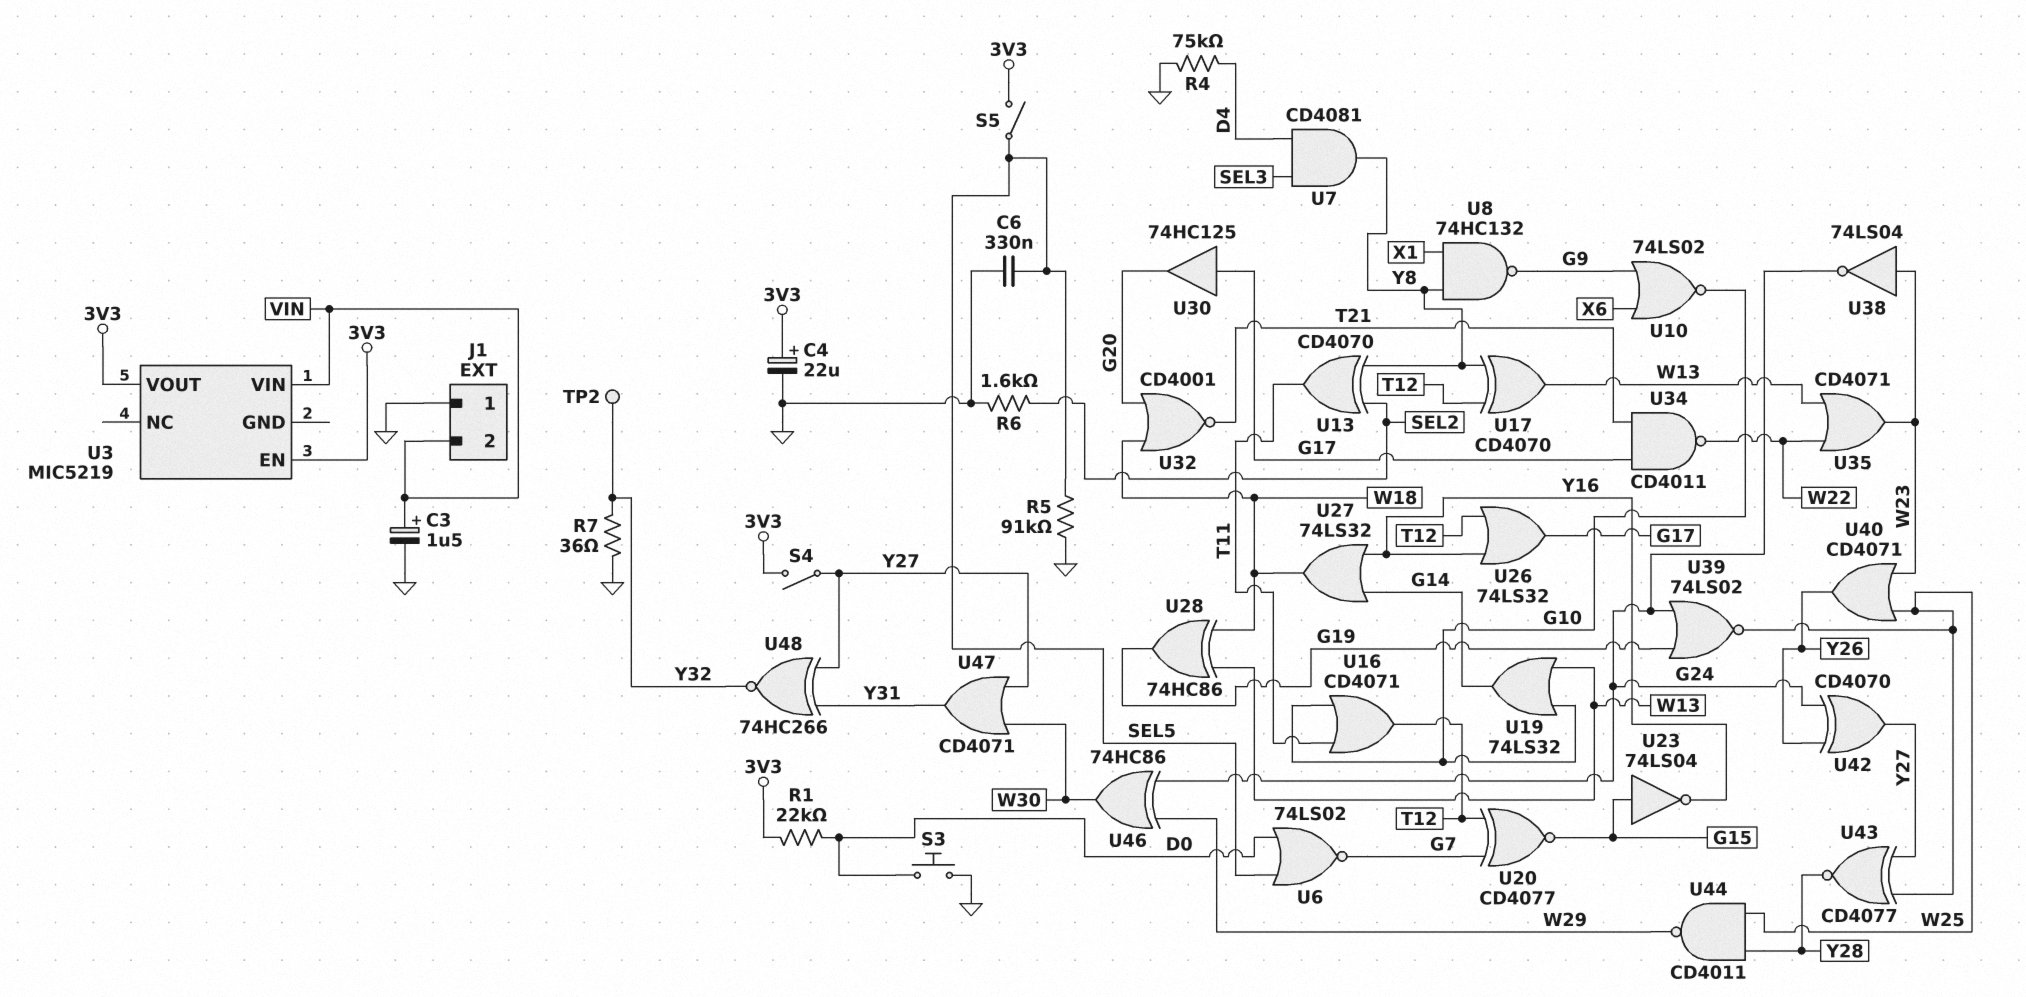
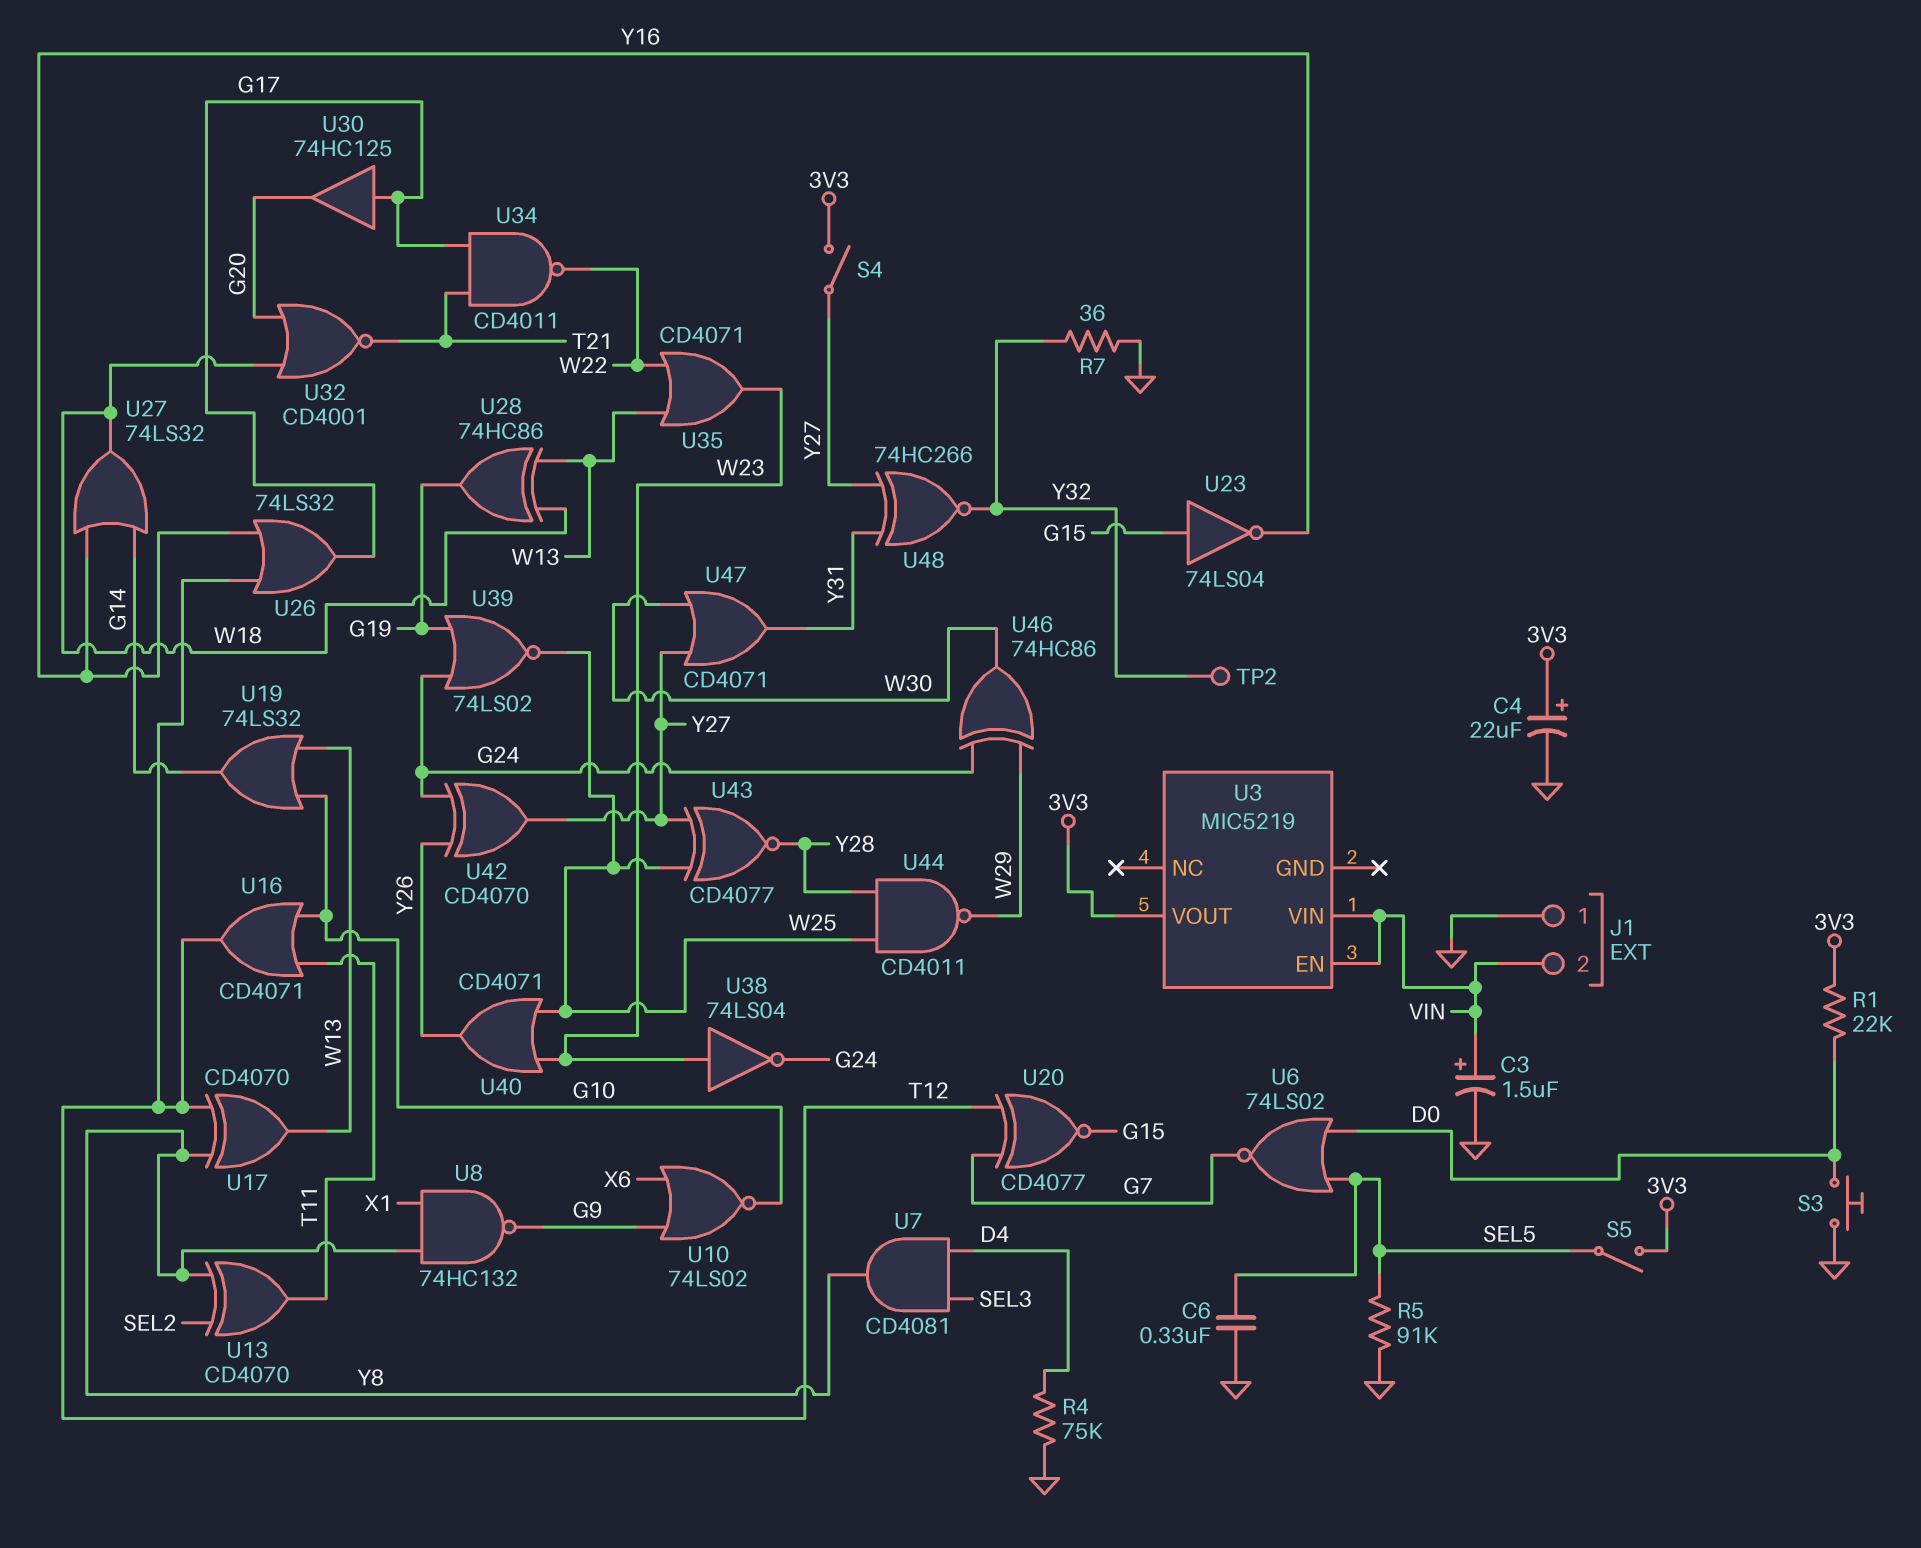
R6: 1.6k (GND, SEL2) -> none
U3 pin EN: 3V3 -> VIN

